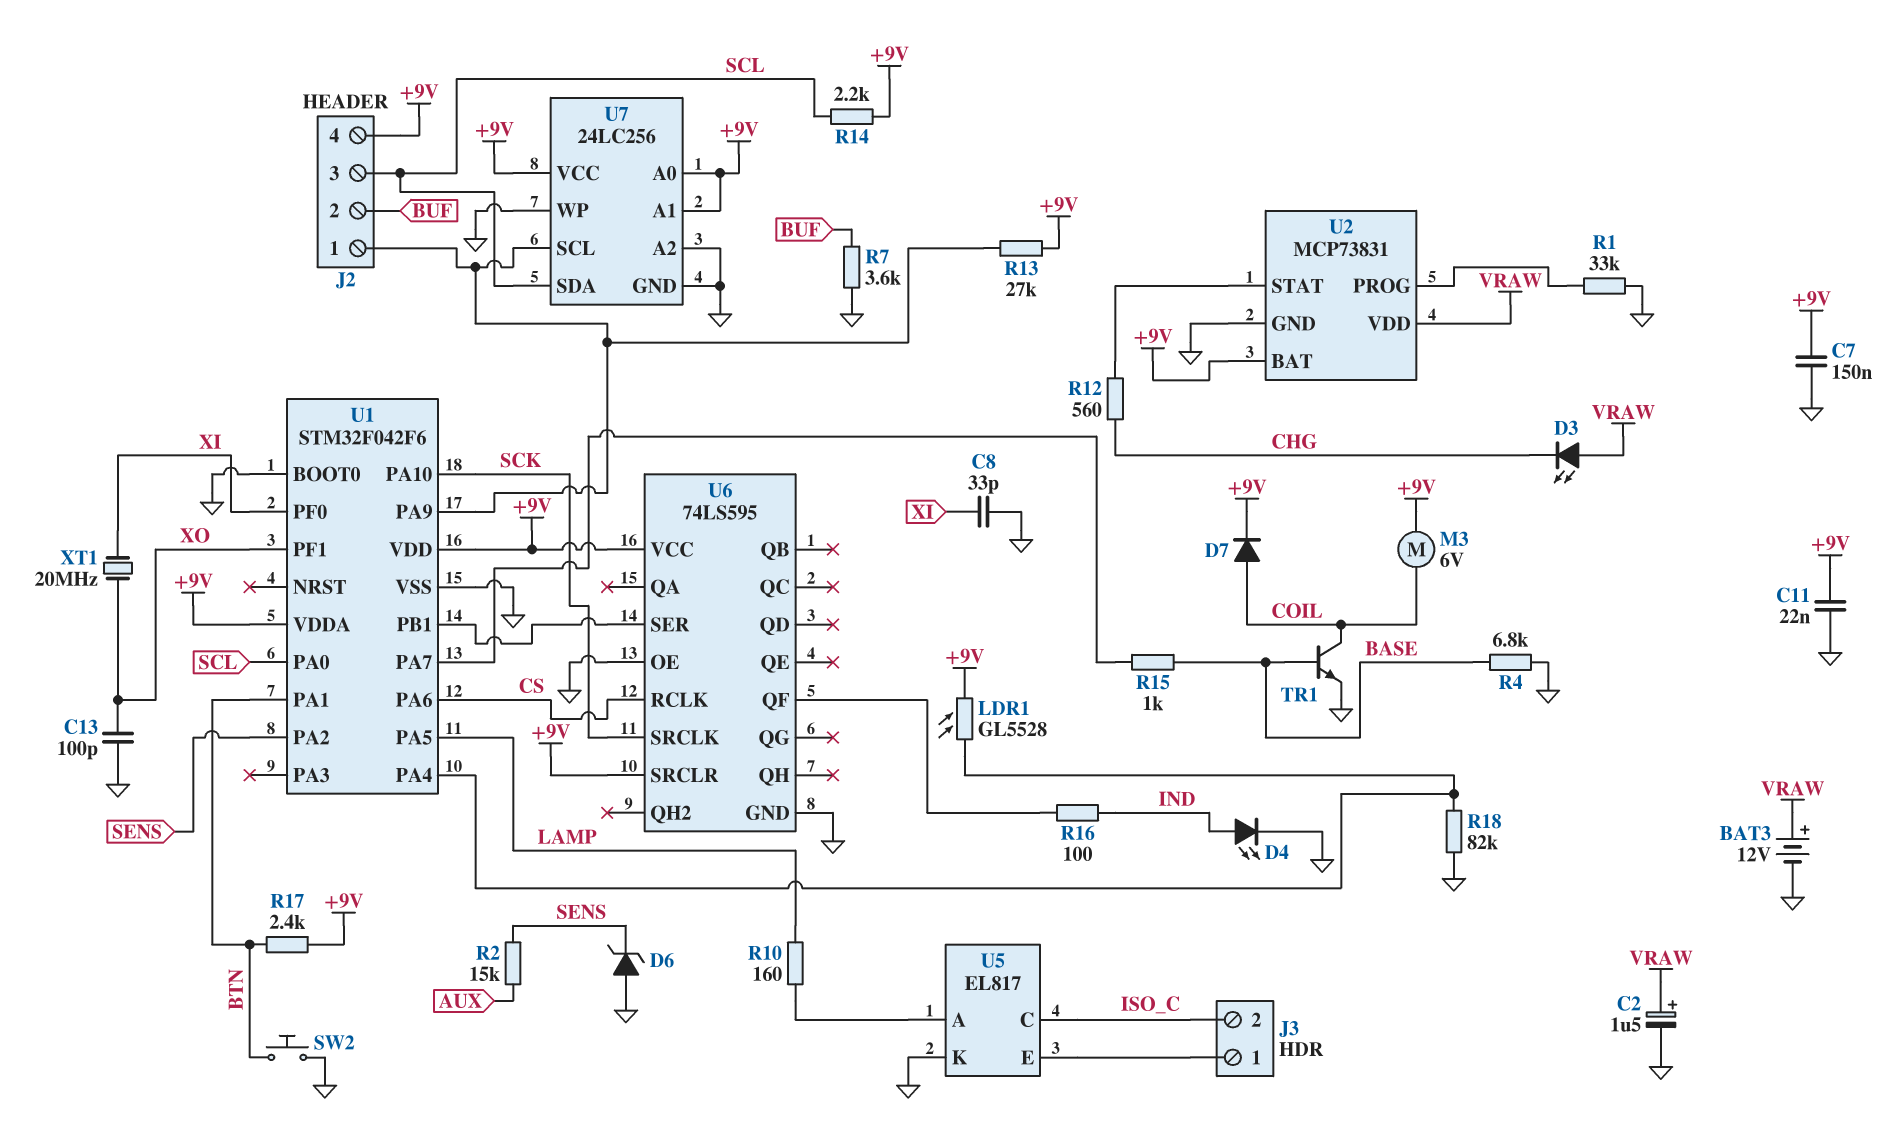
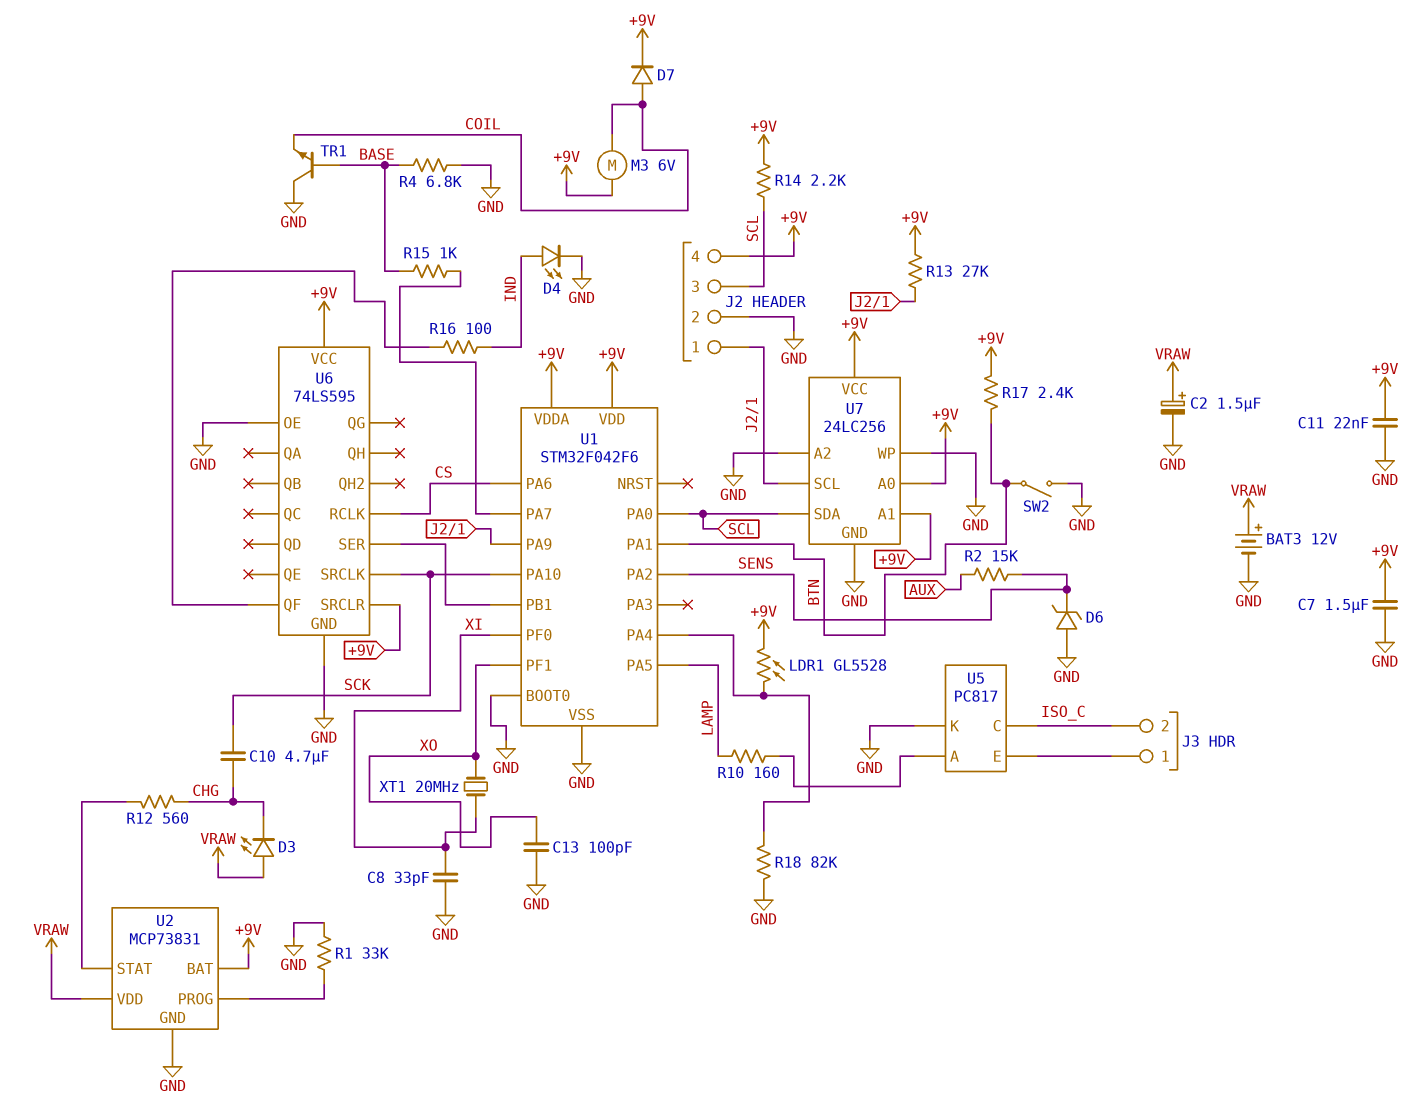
C7: 150nF (+9V, GND) -> 1.5uF (+9V, GND)
C10: none -> 4.7uF (CHG, SCK)
J2 pin 2: BUF -> GND
R7: 3.6k (BUF, GND) -> none
SW2: button (BTN, GND) -> switch (BTN, GND)
TR1: NPN (B BASE, C COIL, E GND) -> NPN (B BASE, C GND, E COIL)
U5: EL817 -> PC817

